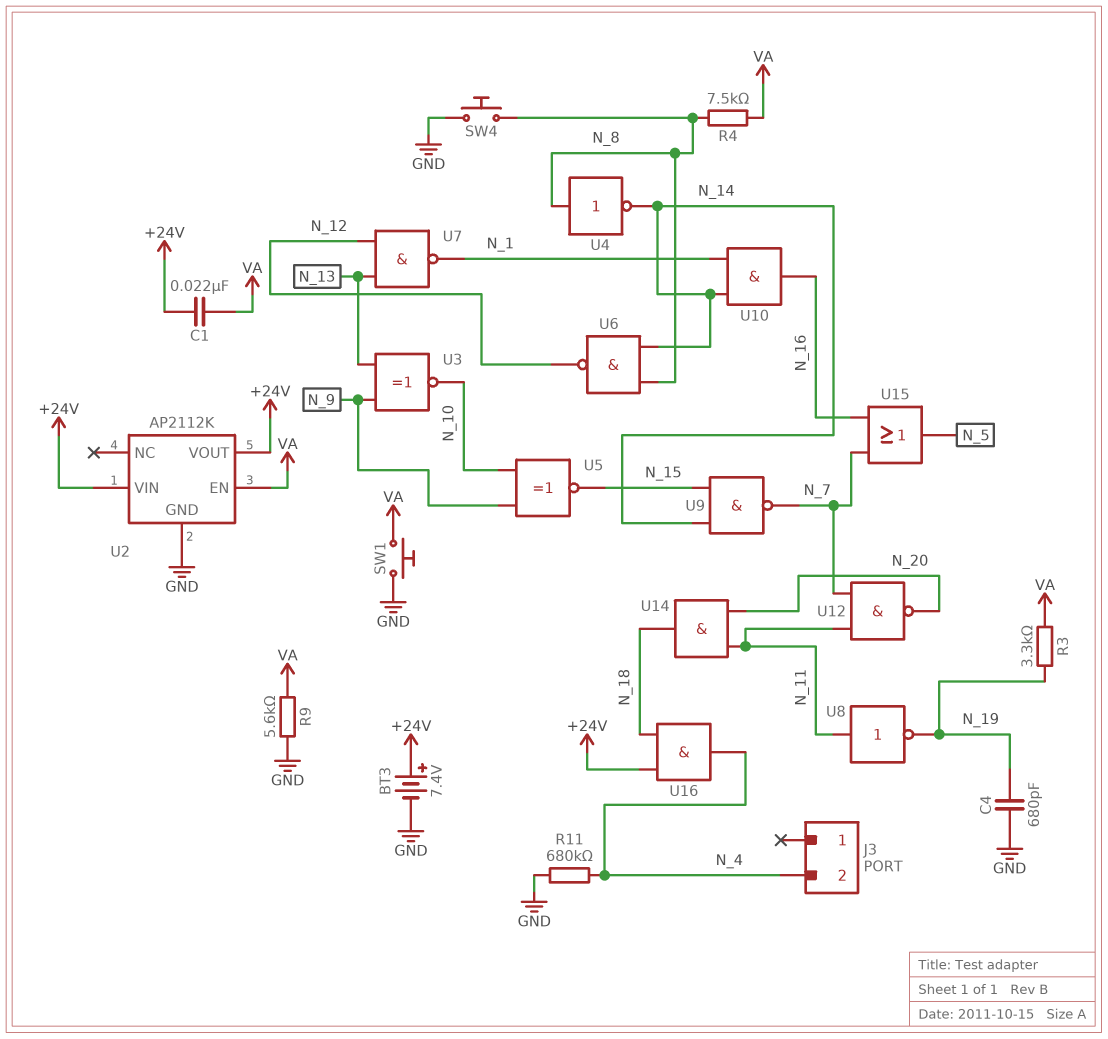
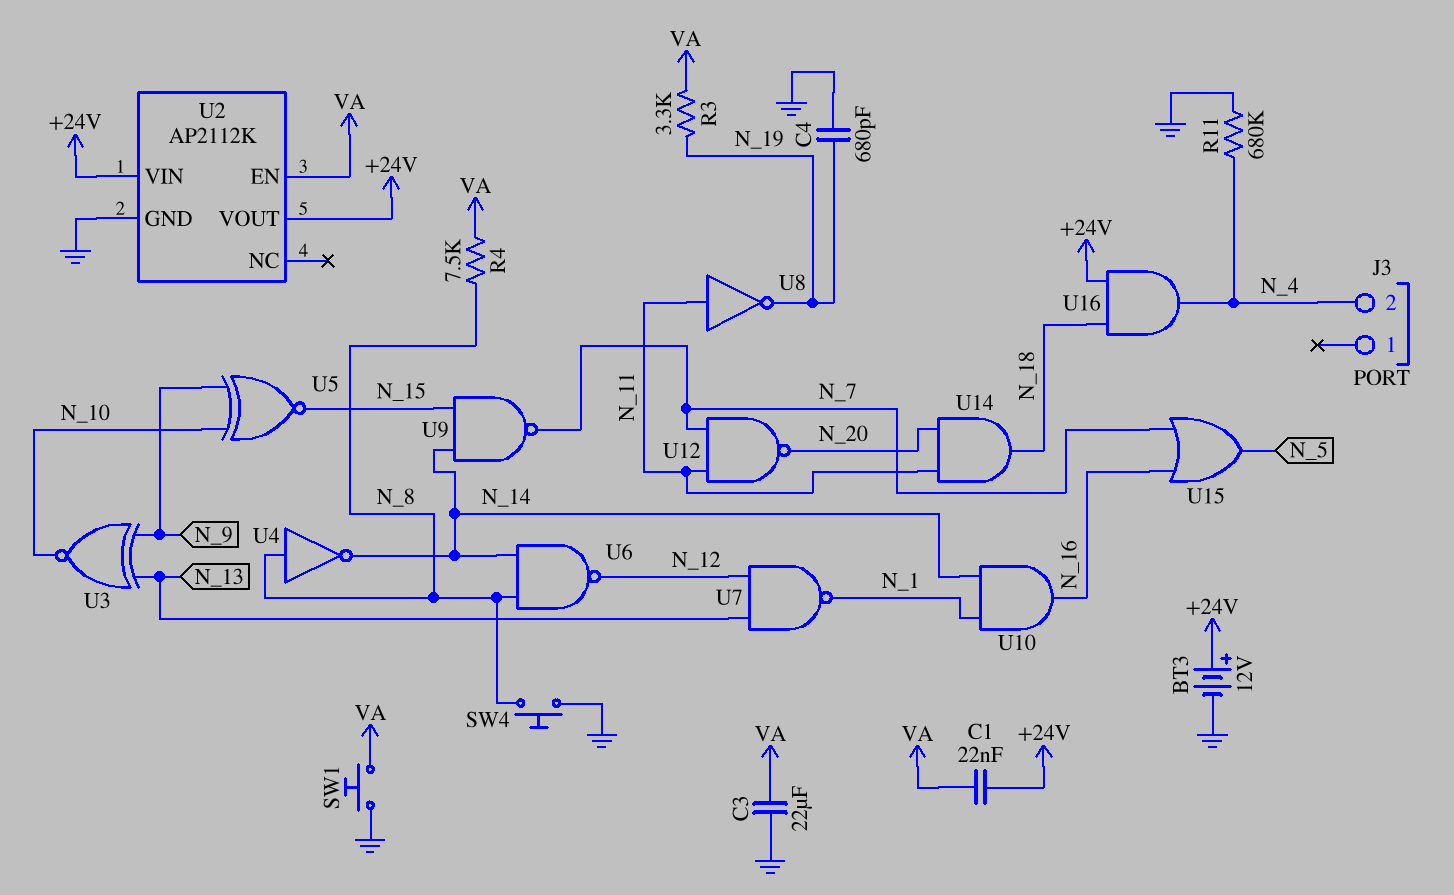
BT3: 7.4V (plus +24V, minus GND) -> 12V (plus +24V, minus GND)
C3: none -> 22uF (GND, VA)
R9: 5.6k (GND, VA) -> none

